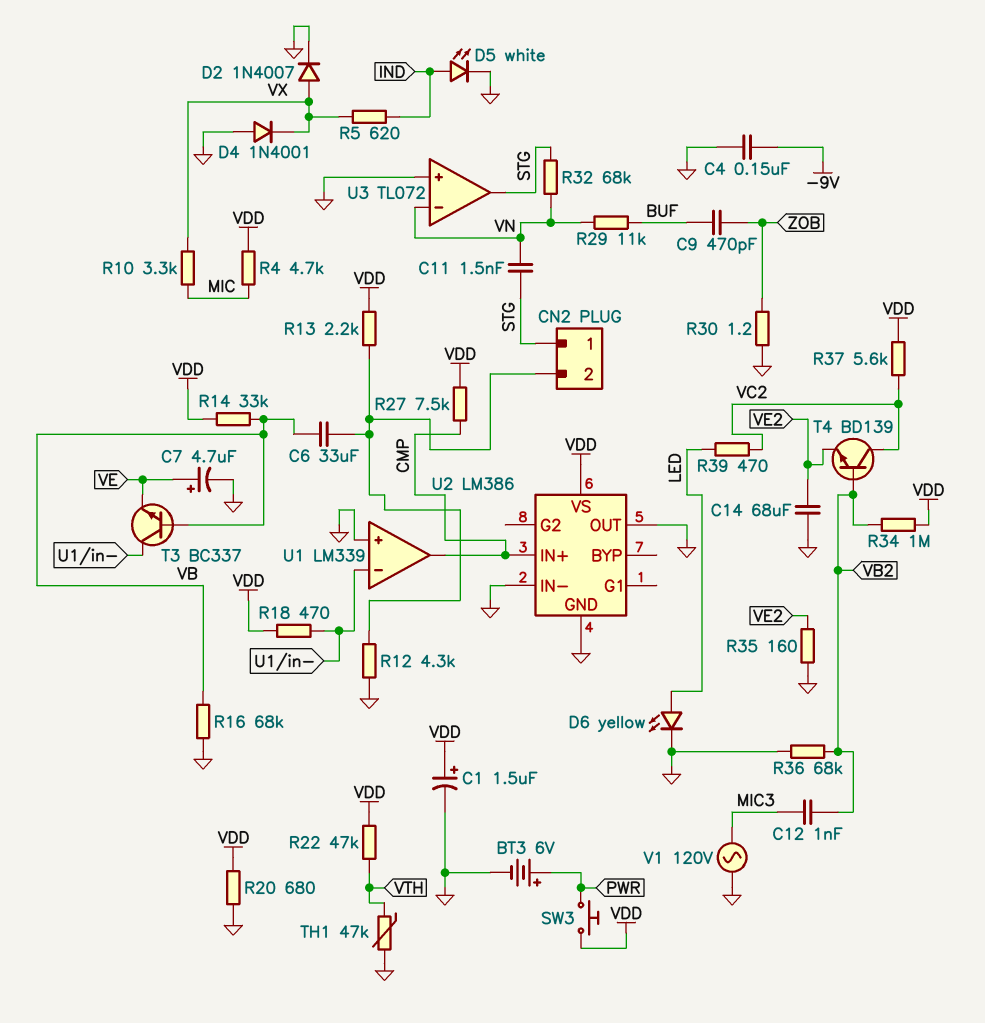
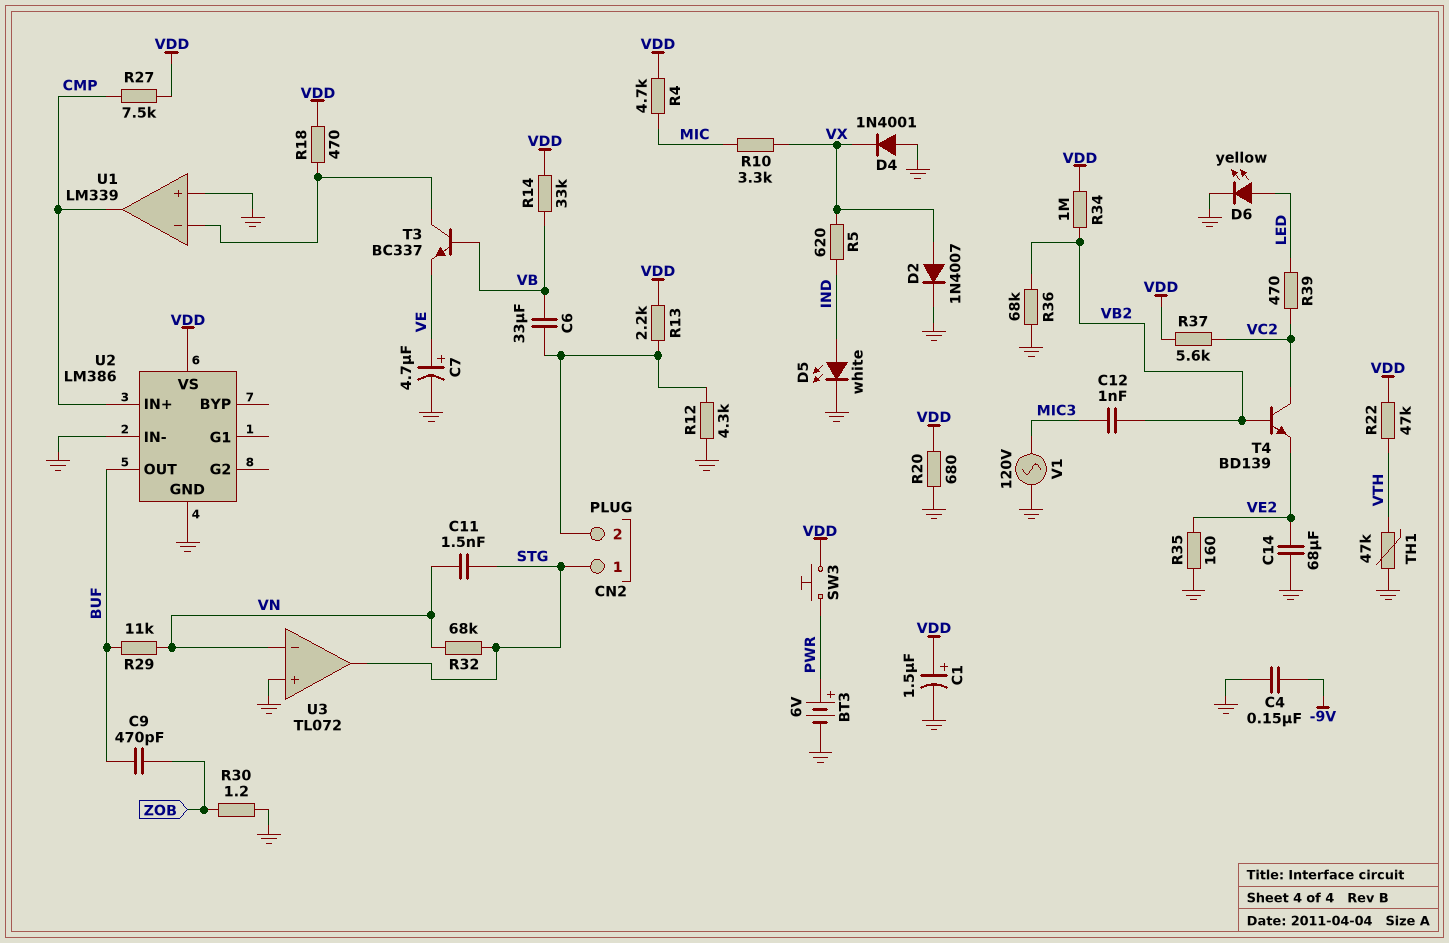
R16: 68k (GND, VB) -> none
U2 pin OUT: GND -> BUF

